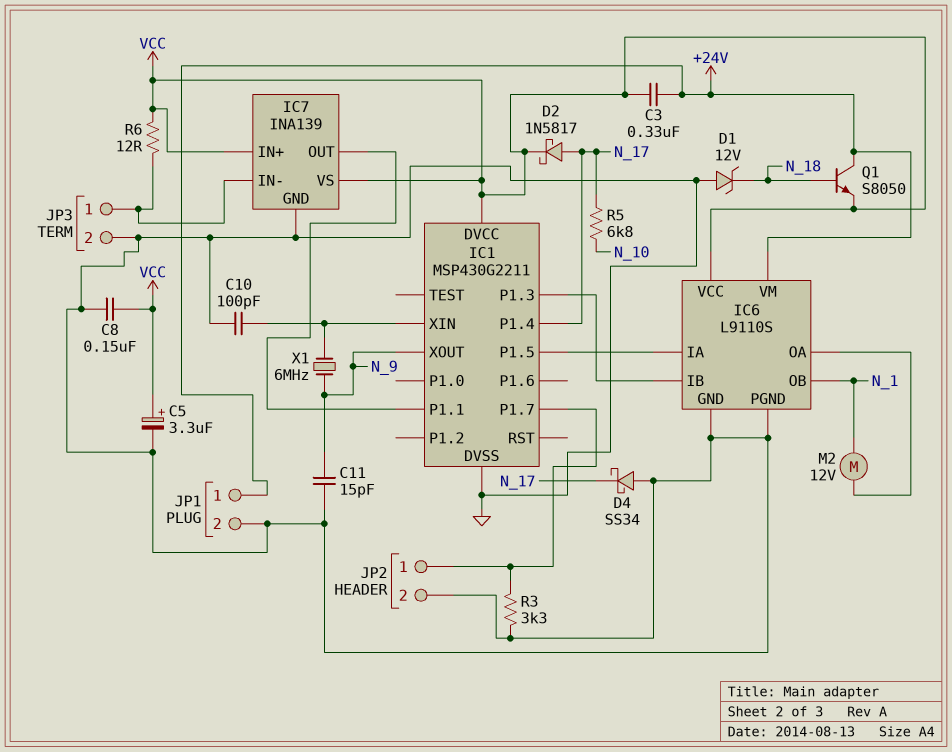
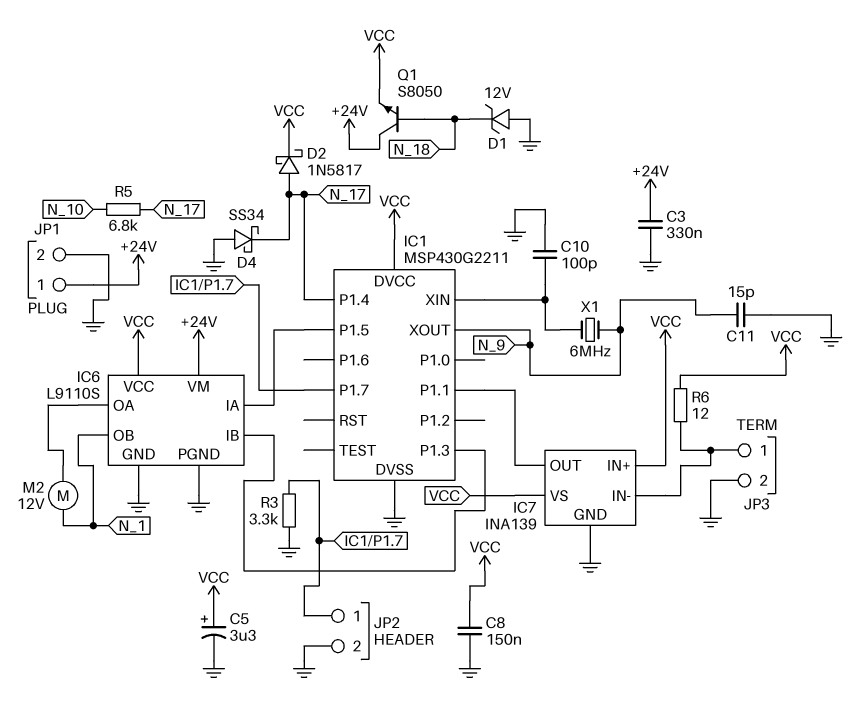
C3: 330nF (+24V, VCC) -> 330nF (+24V, GND)

